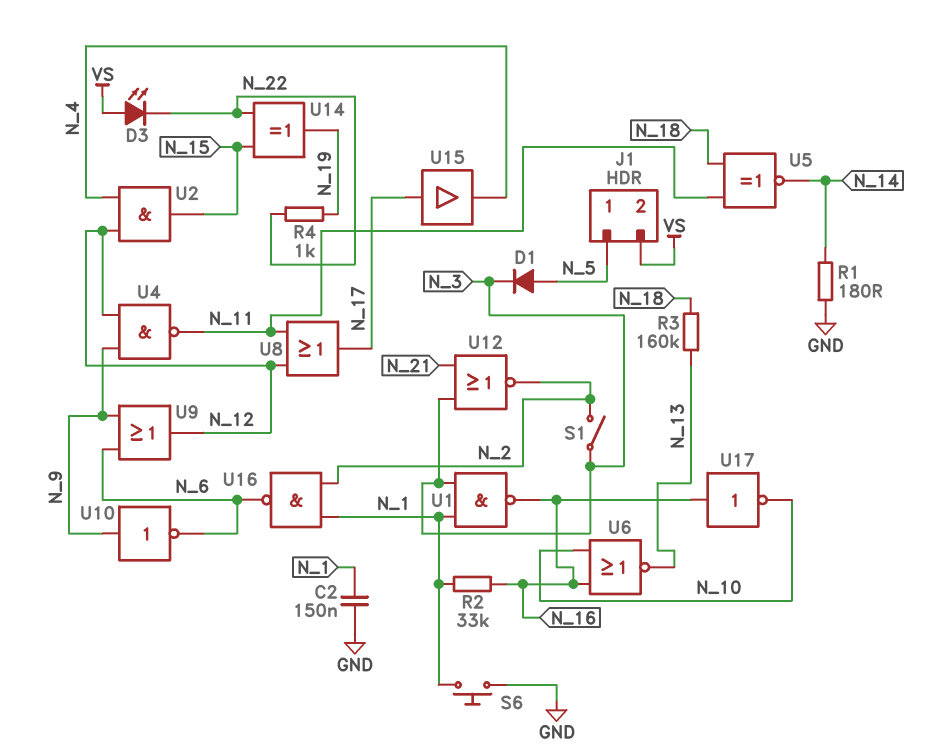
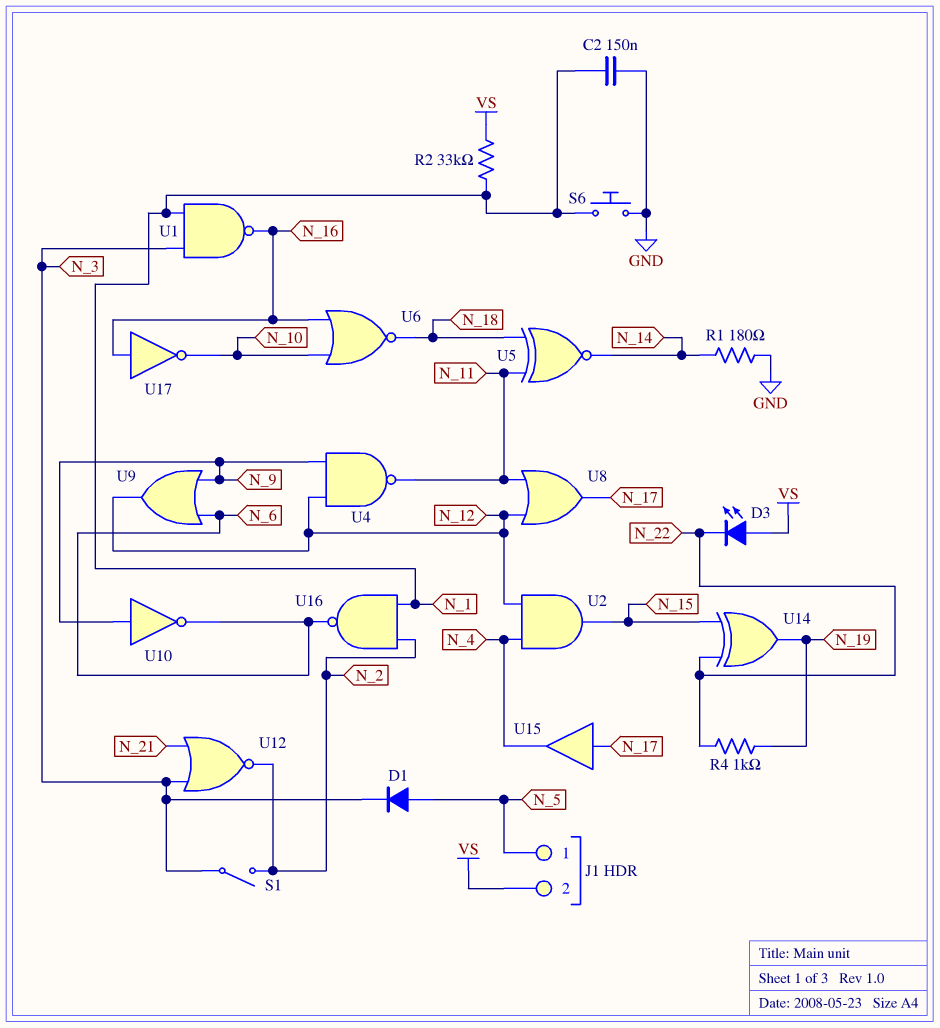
R2: 33k (N_1, N_16) -> 33k (N_1, VS)
R3: 160k (N_13, N_18) -> none
U6: NOR (in N_10, in N_16, out N_13) -> NOR (in N_10, in N_16, out N_18)

